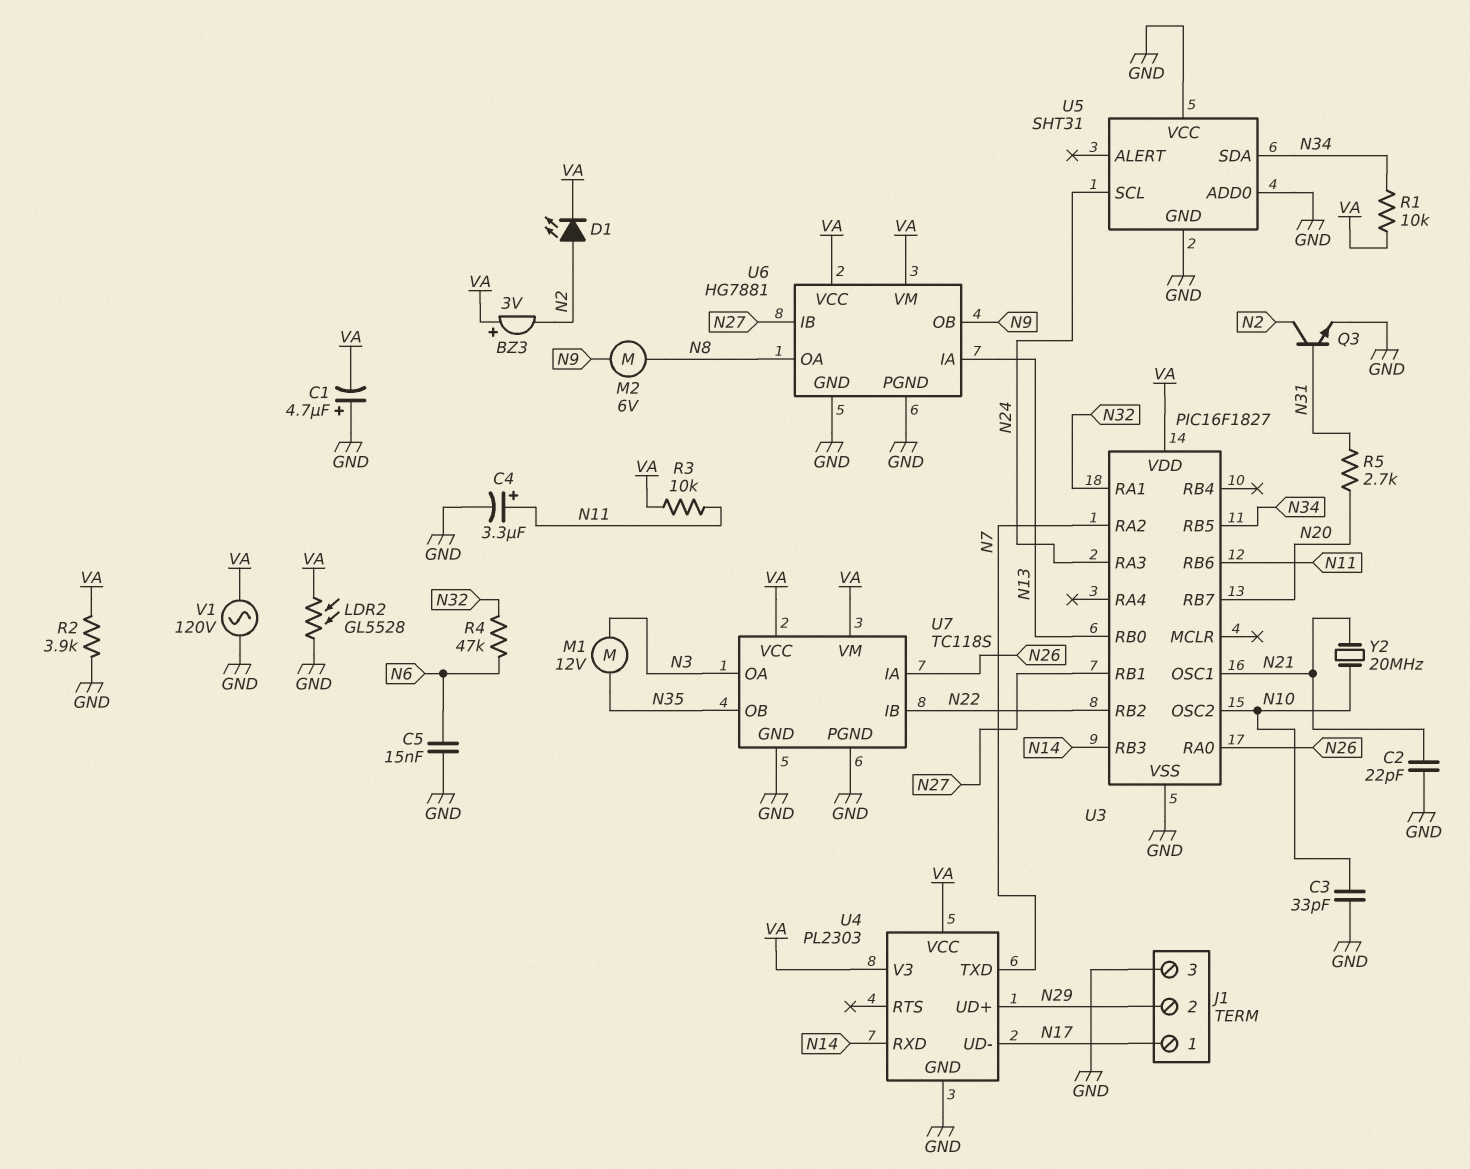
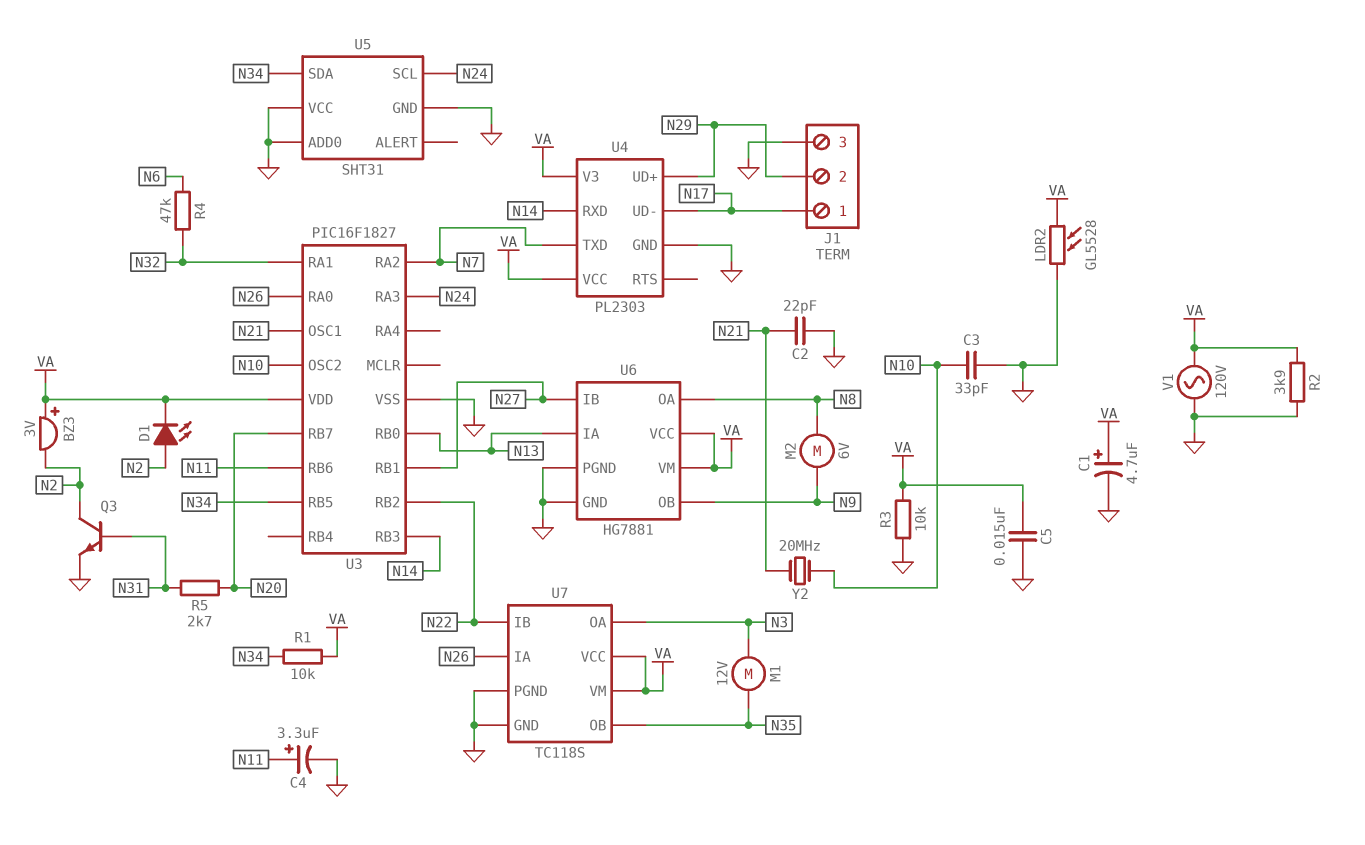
C1: 4.7uF (plus GND, minus VA) -> 4.7uF (plus VA, minus GND)
C5: 15nF (GND, N6) -> 15nF (GND, VA)
R3: 10k (N11, VA) -> 10k (GND, VA)

